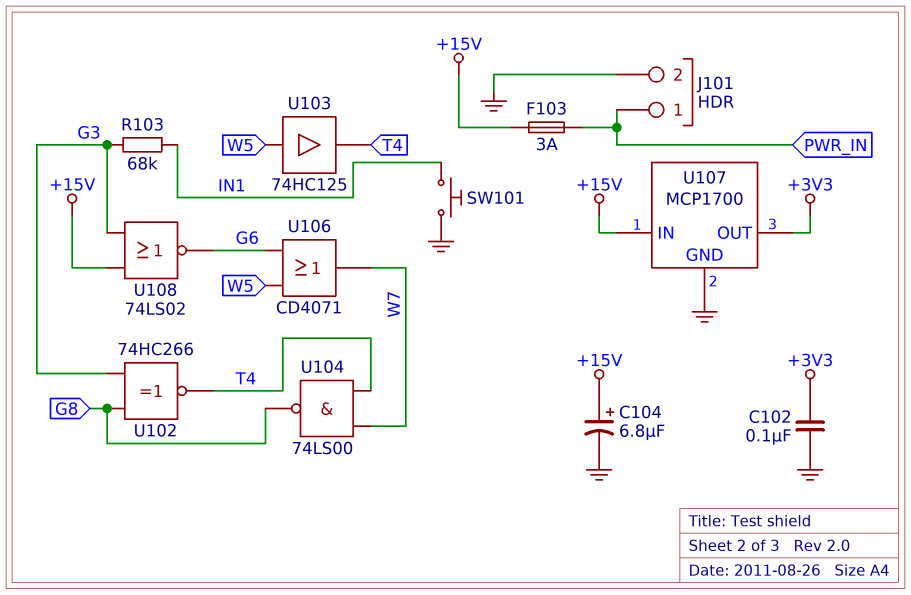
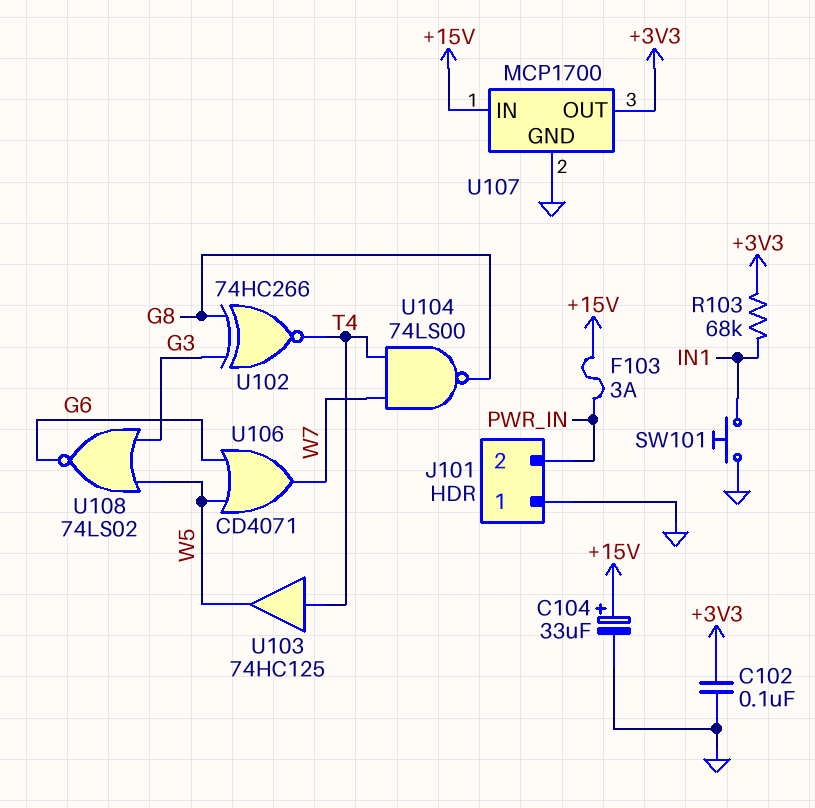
C104: 6.8uF (plus +15V, minus GND) -> 33uF (plus +15V, minus GND)
J101 pin 1: PWR_IN -> GND
J101 pin 2: GND -> PWR_IN
R103: 68k (G3, IN1) -> 68k (+3V3, IN1)
U103: buffer 74HC125 (in W5, out T4) -> buffer 74HC125 (in T4, out W5)
U108: NOR 74LS02 (in +15V, in G3, out G6) -> NOR 74LS02 (in G3, in W5, out G6)

